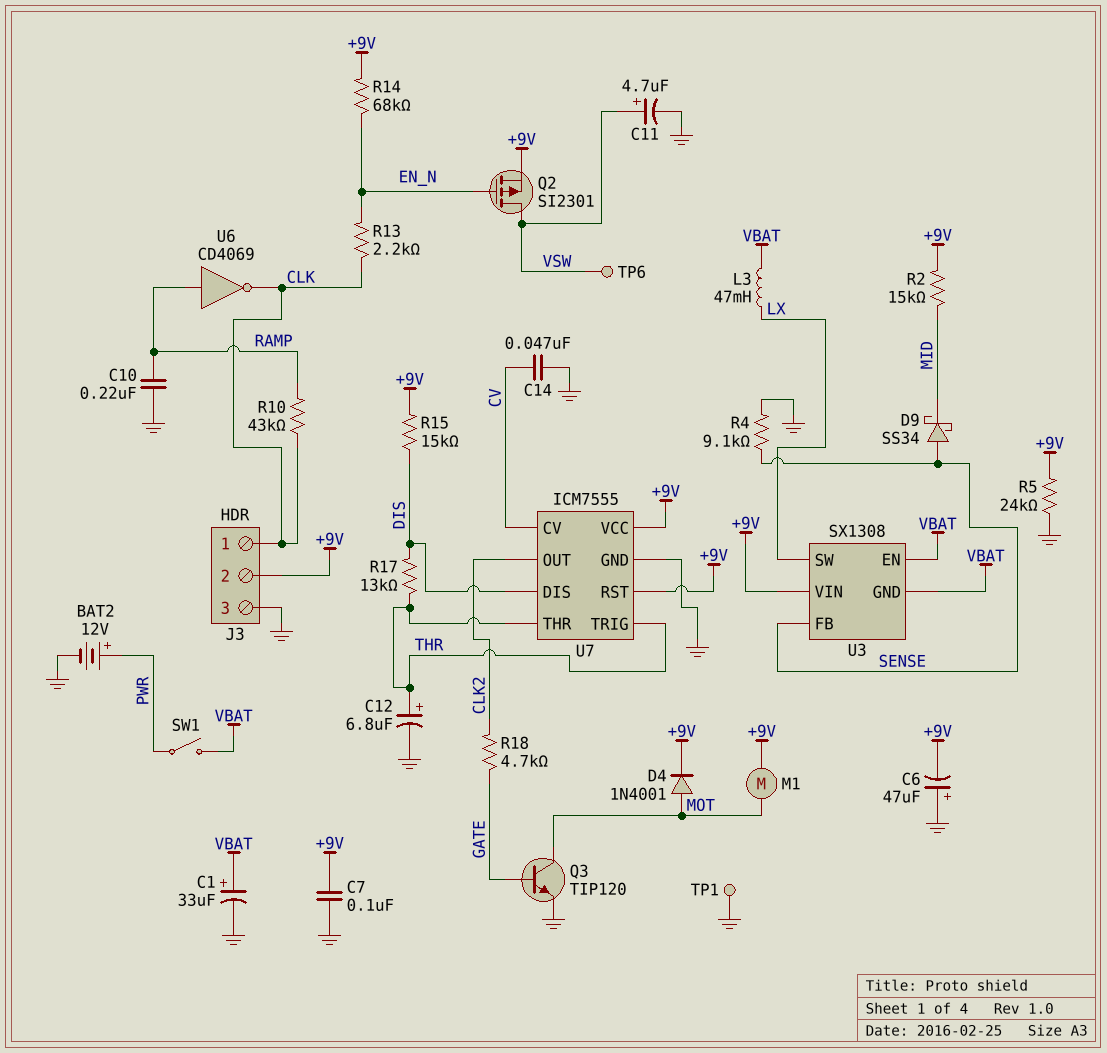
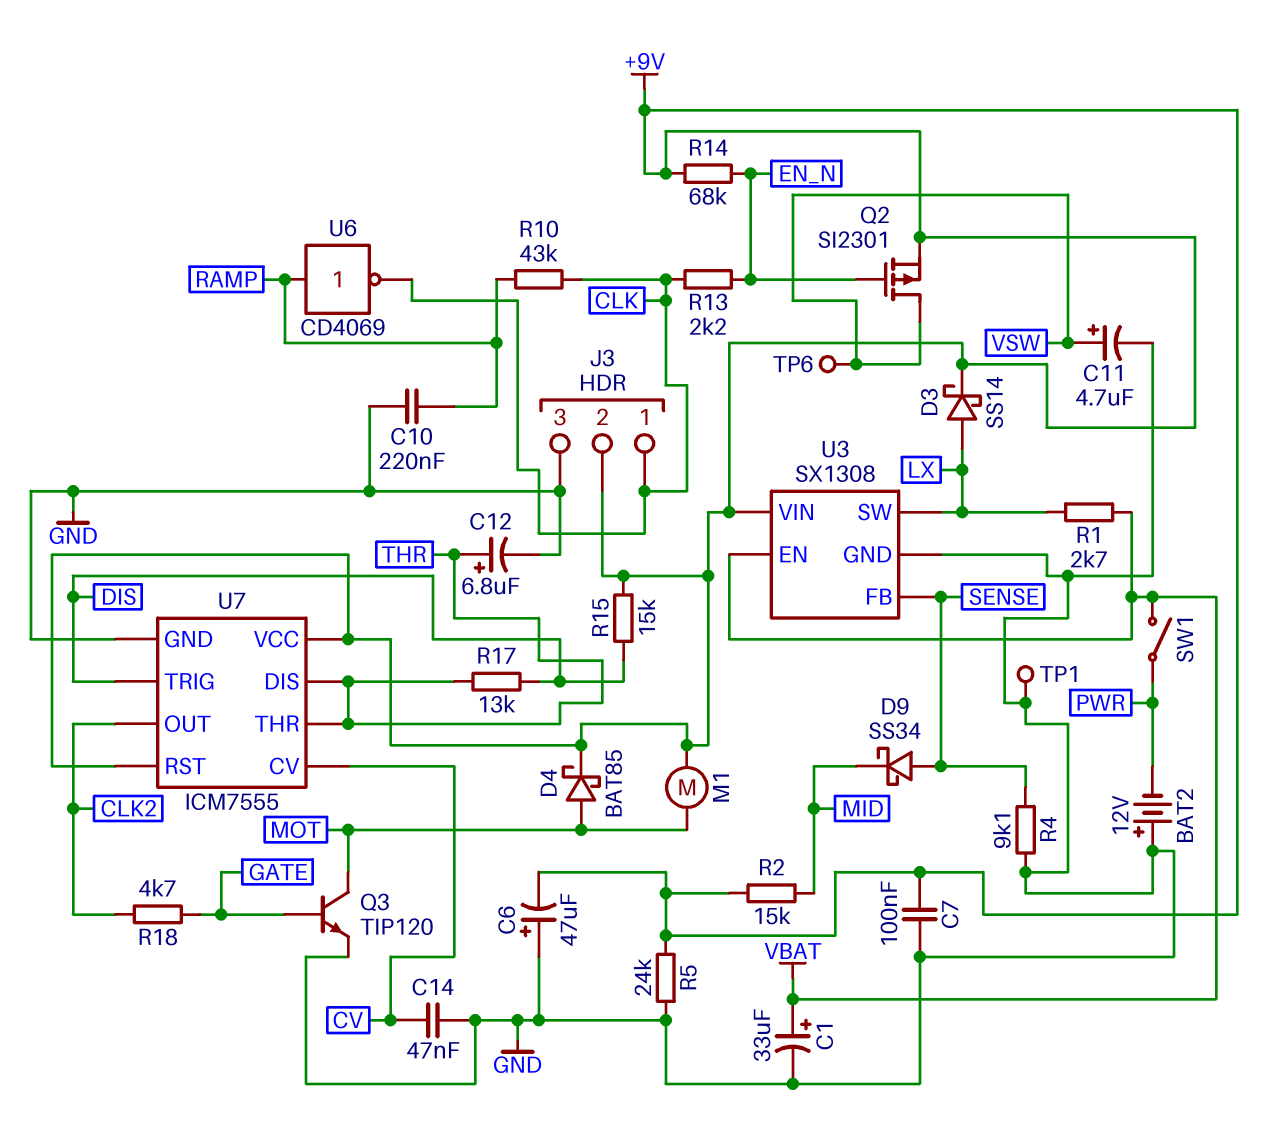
BAT2: 12V (plus PWR, minus GND) -> 12V (plus GND, minus PWR)
D3: none -> schottky SS14 (A LX, K +9V)
D4: diode 1N4001 (A MOT, K +9V) -> schottky BAT85 (A MOT, K +9V)
L3: 47mH (LX, VBAT) -> none
R1: none -> 2.7k (LX, VBAT)
U3 pin GND: VBAT -> GND
U7 pin DIS: DIS -> THR
U7 pin TRIG: THR -> DIS

